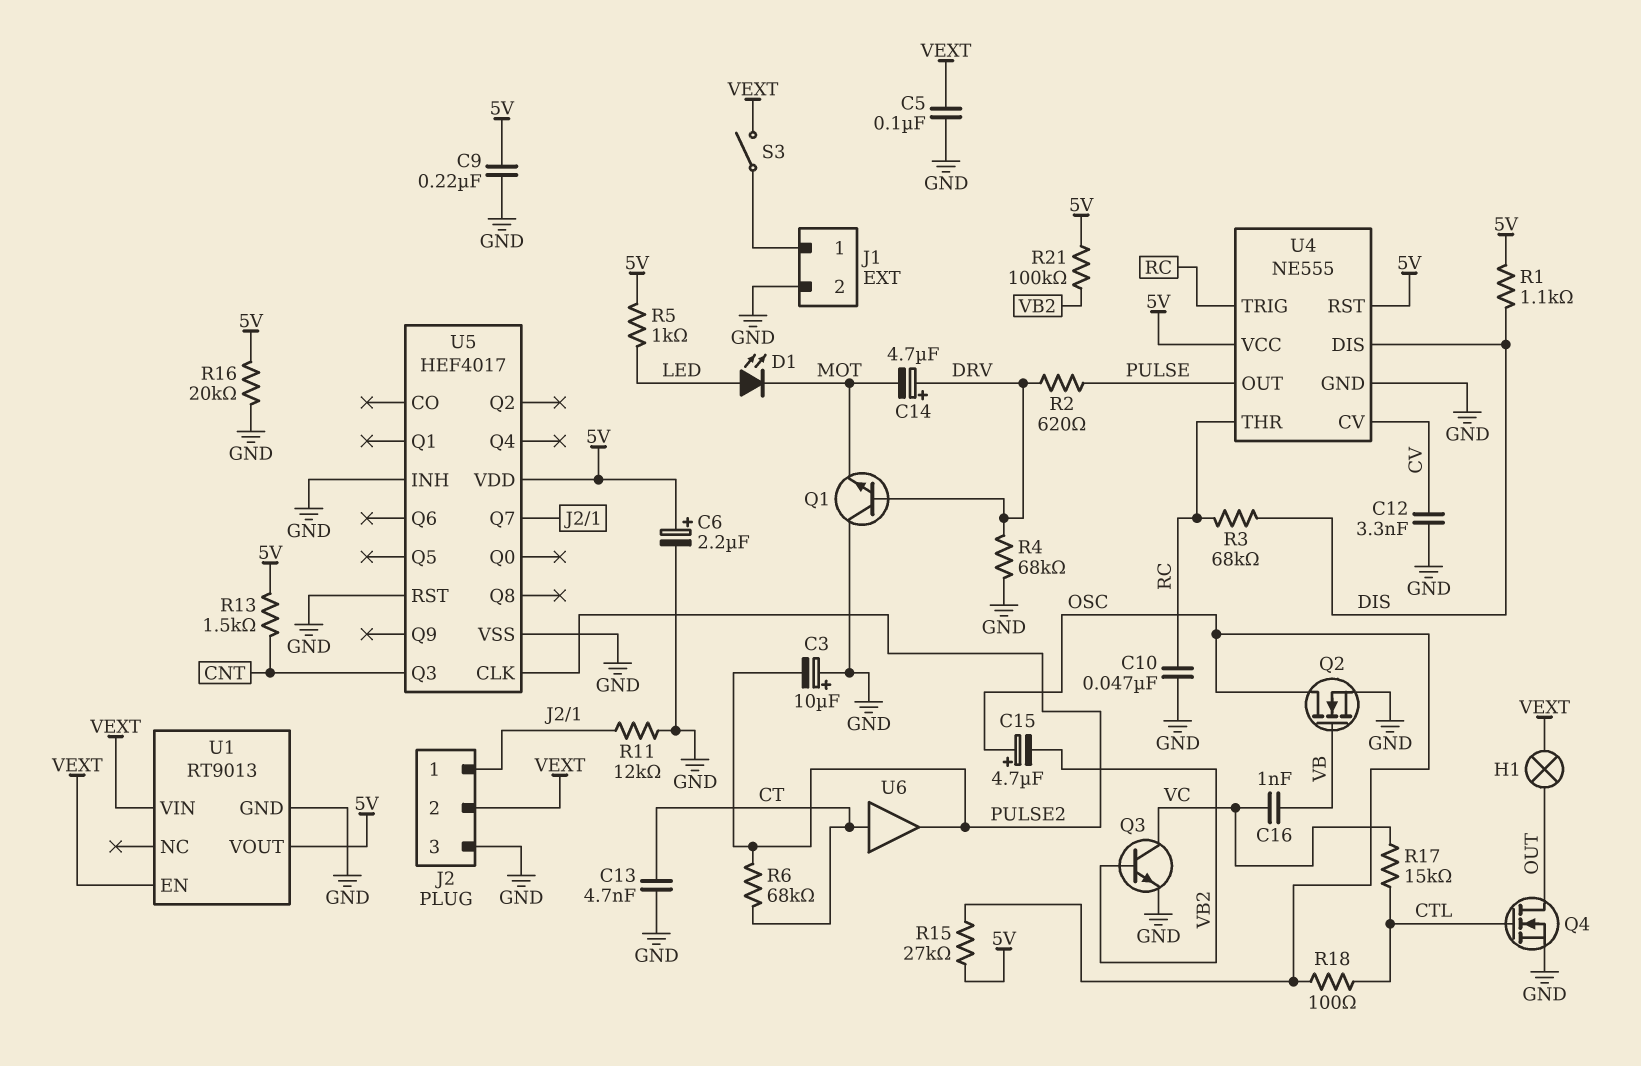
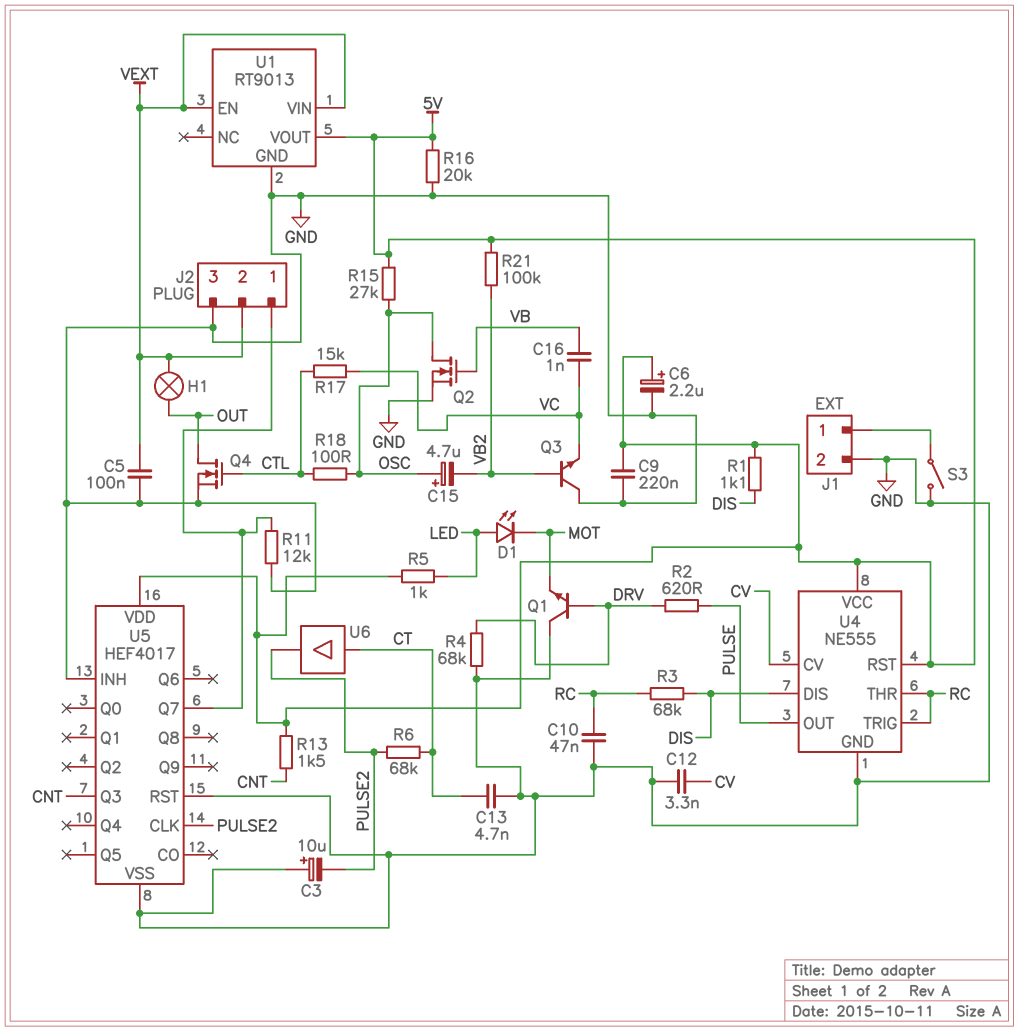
C14: 4.7uF (plus DRV, minus MOT) -> none
Q3: NPN (B VB2, C VC, E GND) -> NPN (B VB2, C GND, E VC)
S3: switch (J1/1, VEXT) -> switch (GND, J1/1)

